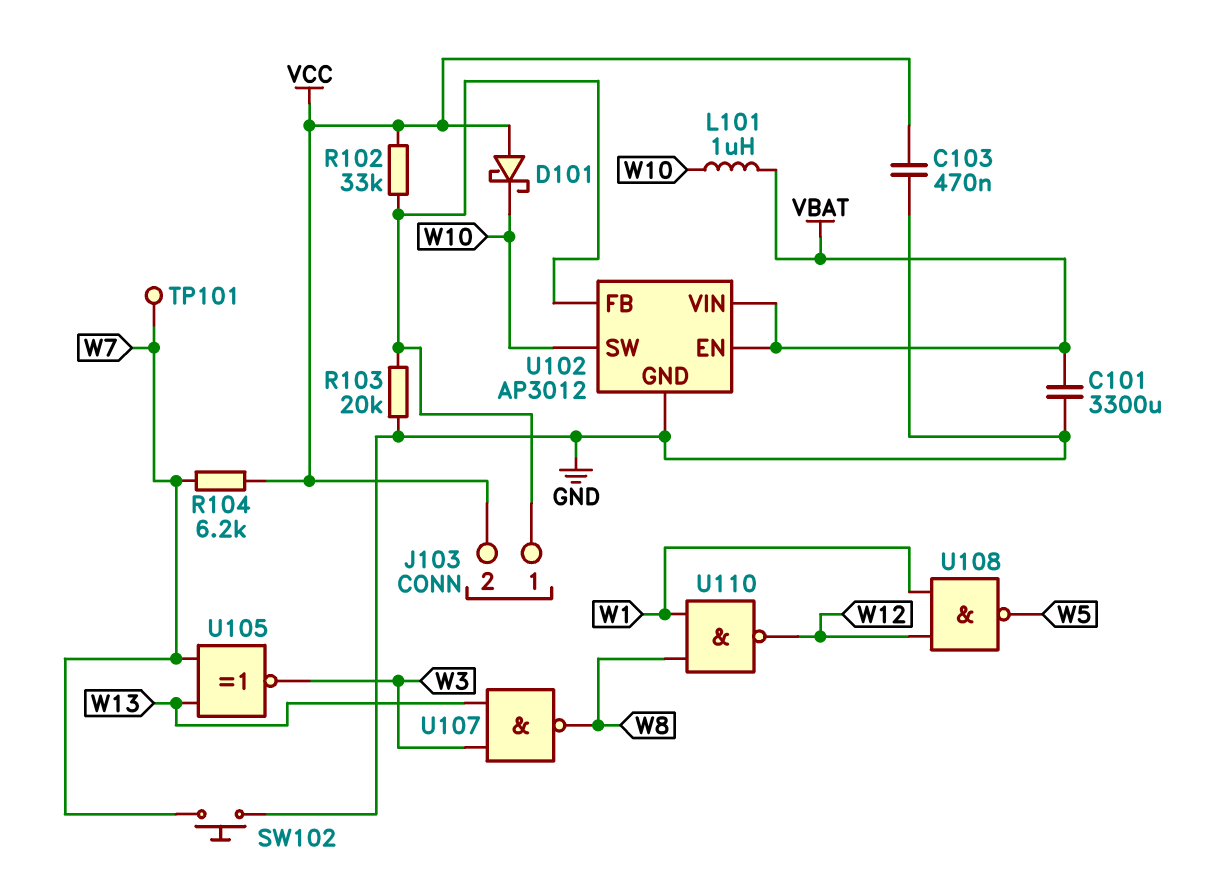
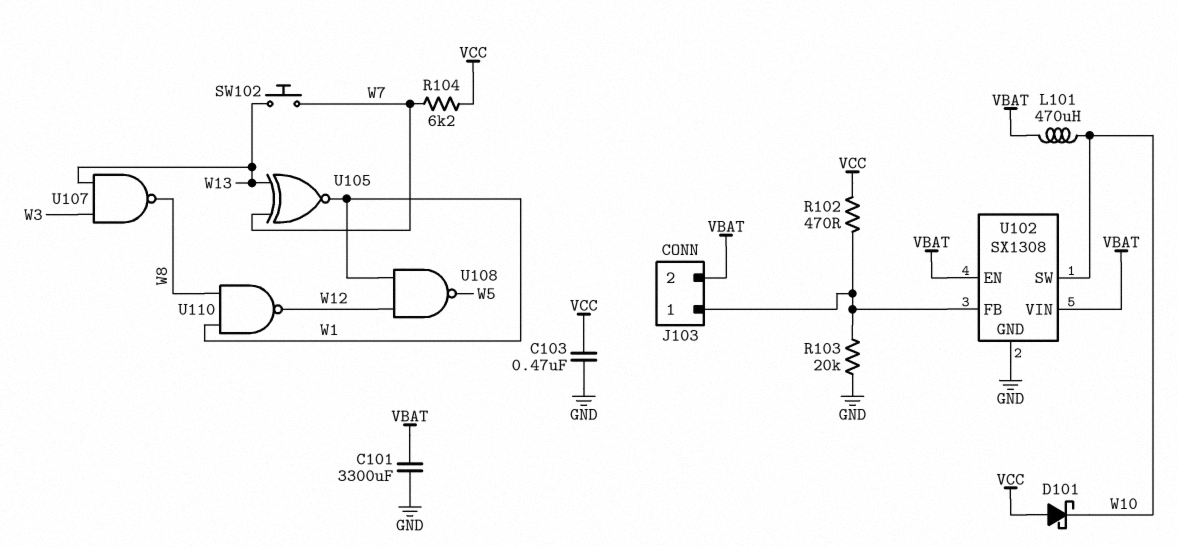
J103 pin 2: VCC -> VBAT
L101: 1uH (VBAT, W10) -> 470uH (VBAT, W10)
R102: 33k (J103/1, VCC) -> 470 (J103/1, VCC)
SW102: button (GND, W7) -> button (W7, W13)
TP101: test point (W7) -> none
U102: AP3012 -> SX1308
U105: XNOR (in W7, in W13, out W3) -> XNOR (in W7, in W13, out W1)

